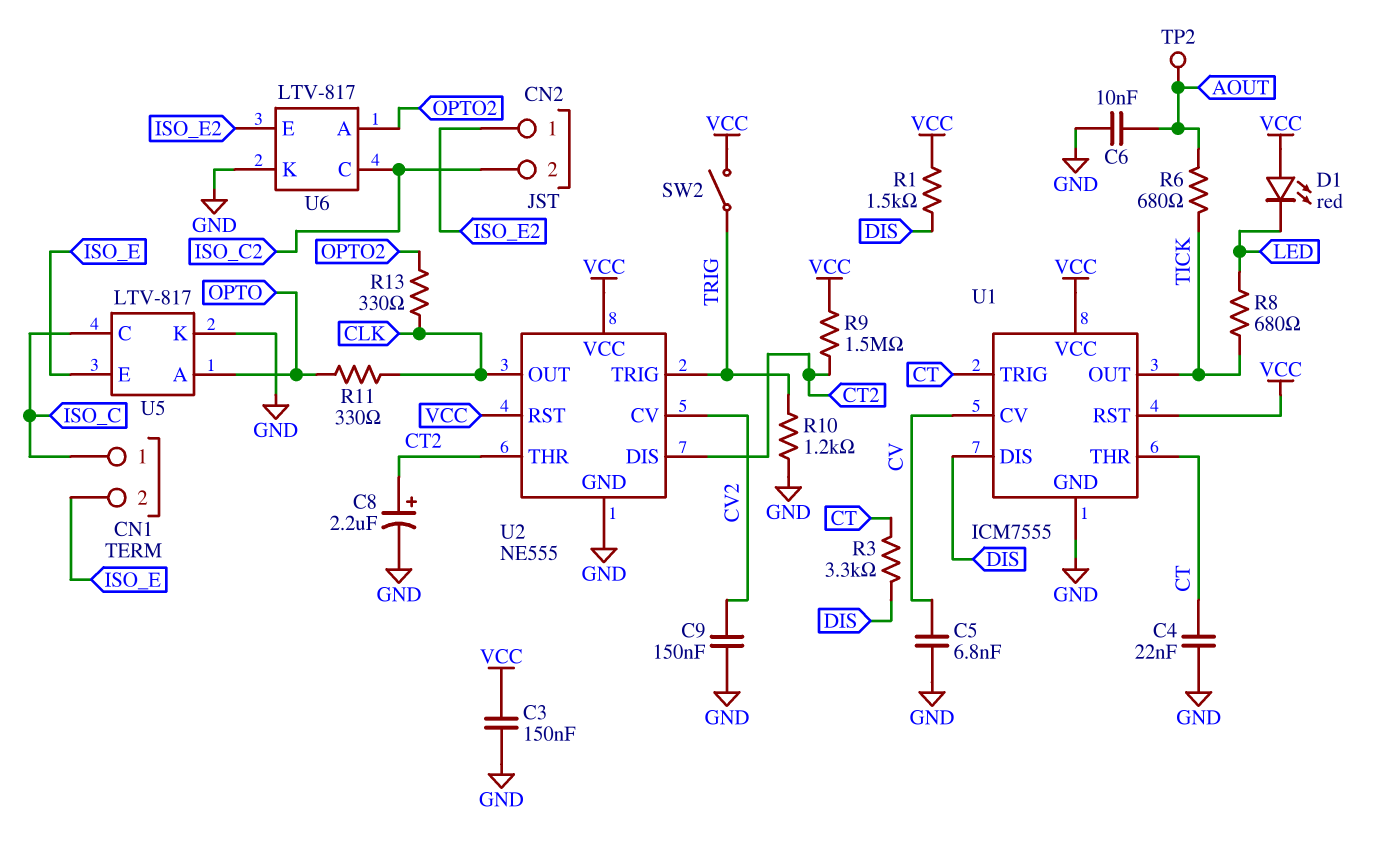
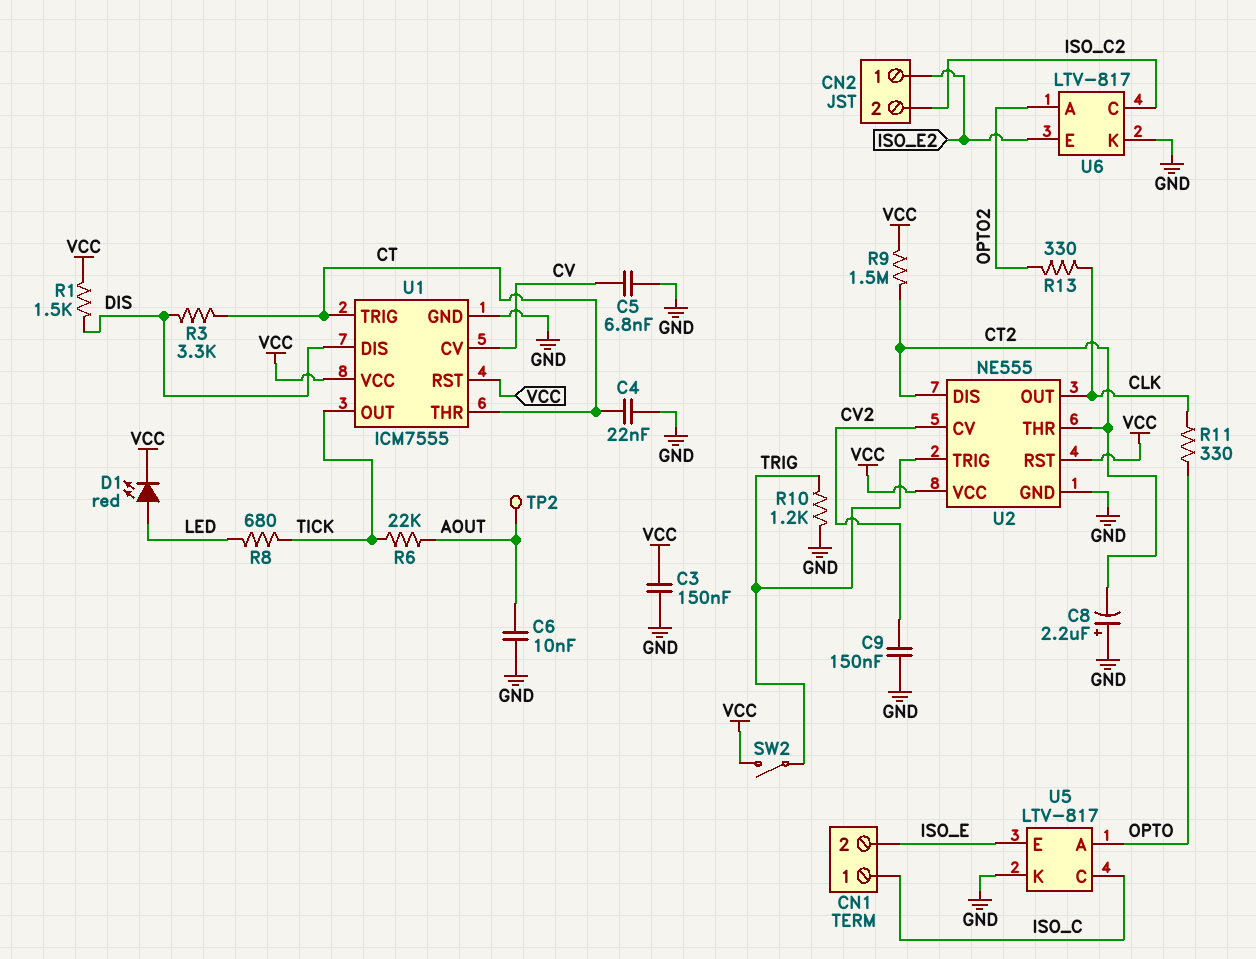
C8: 2.2uF (plus CT2, minus GND) -> 2.2uF (plus GND, minus CT2)
D1: LED red (A VCC, K LED) -> LED red (A LED, K VCC)
R6: 680 (AOUT, TICK) -> 22k (AOUT, TICK)

